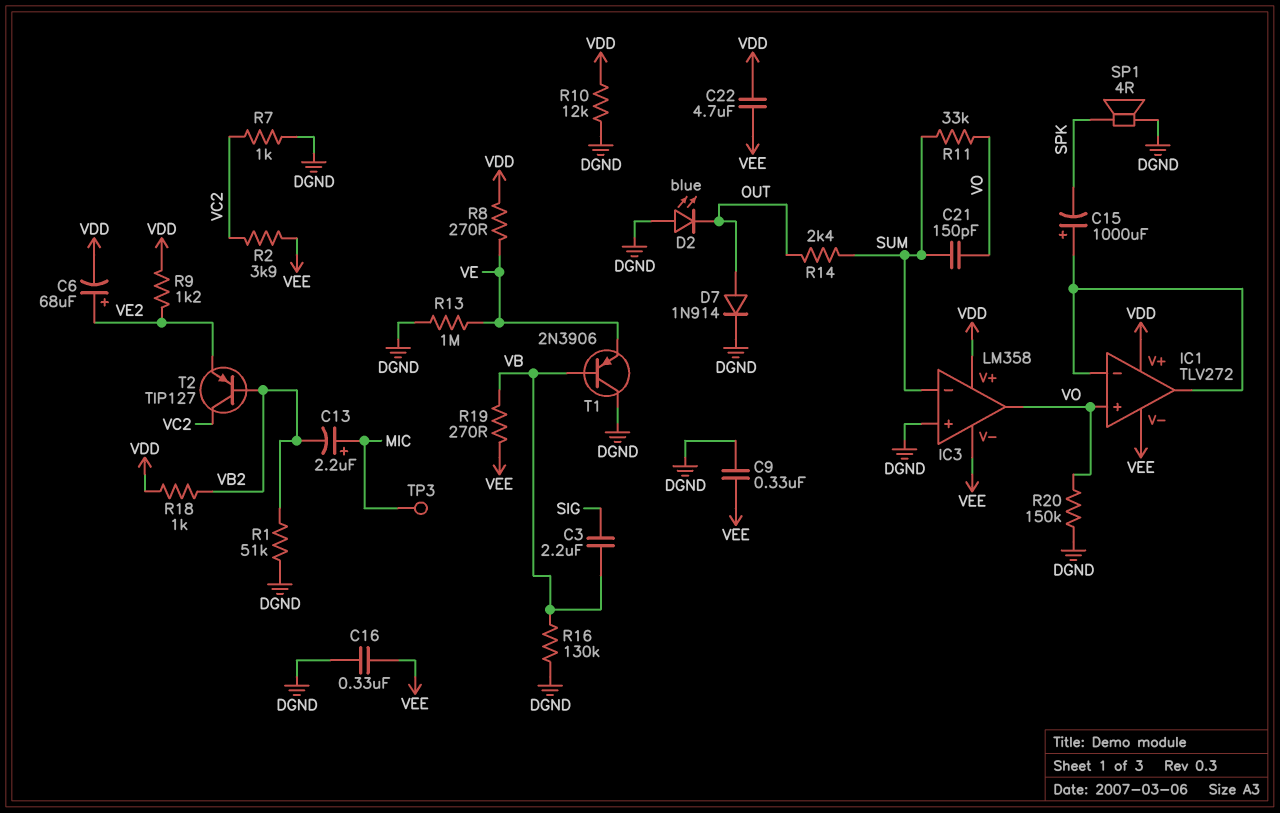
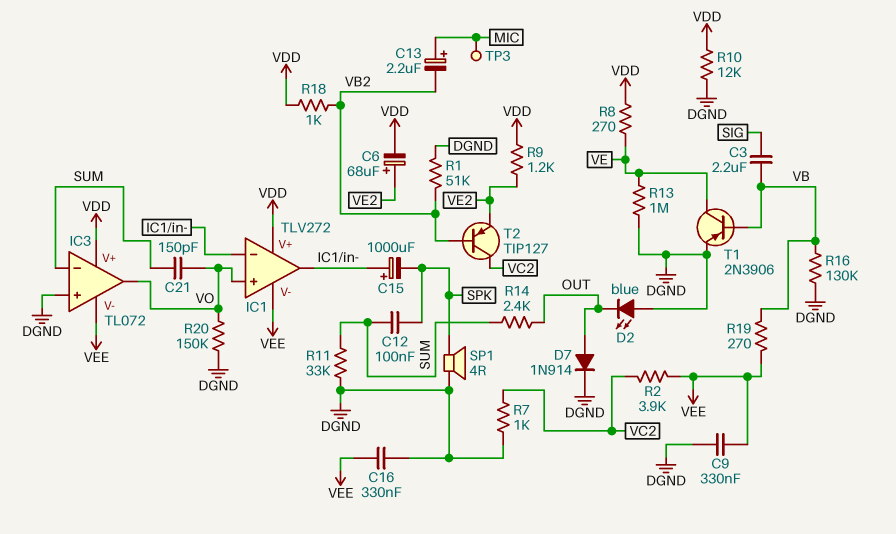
C12: none -> 100nF (SPK, SUM)
C22: 4.7uF (VDD, VEE) -> none
IC3: LM358 -> TL072
R11: 33k (SUM, VO) -> 33k (DGND, SUM)
T1: PNP 2N3906 (B VB, C DGND, E VE) -> PNP 2N3906 (B VB, C VE, E DGND)

